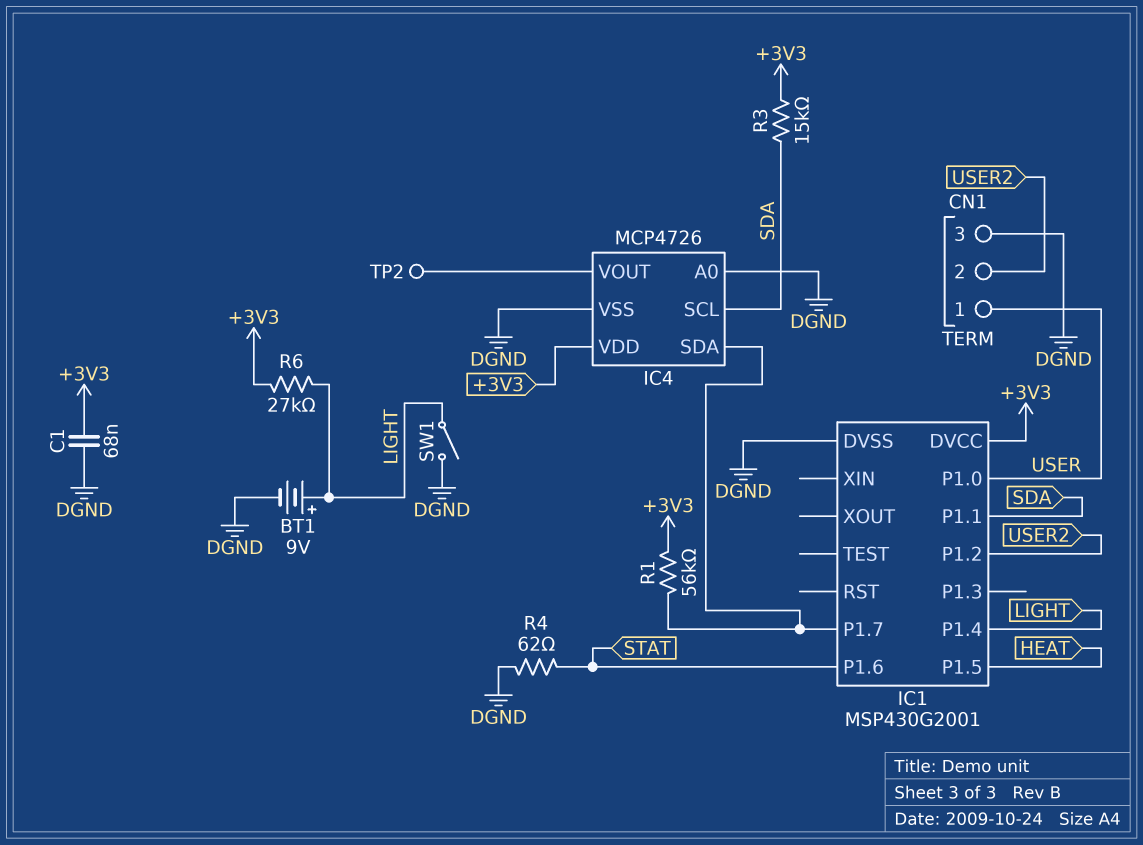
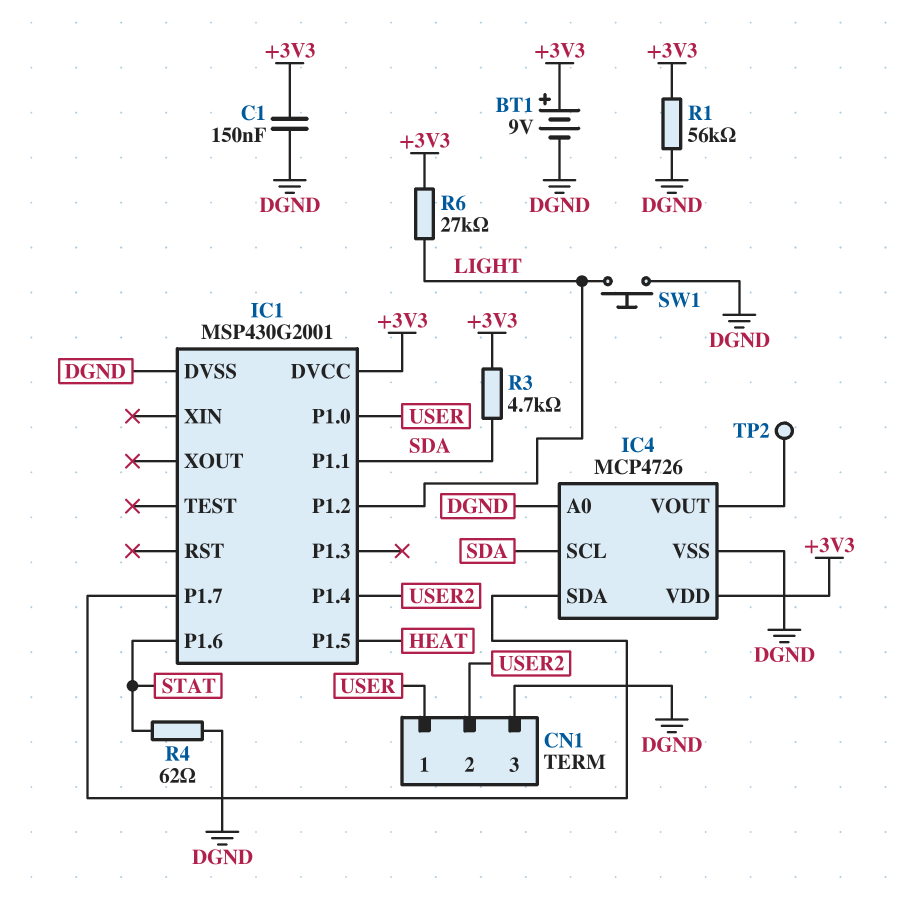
BT1: 9V (plus LIGHT, minus DGND) -> 9V (plus +3V3, minus DGND)
C1: 68nF (+3V3, DGND) -> 150nF (+3V3, DGND)
IC1 pin P1.2: USER2 -> LIGHT
IC1 pin P1.4: LIGHT -> USER2
R1: 56k (+3V3, IC1/P1.7) -> 56k (+3V3, DGND)
R3: 15k (+3V3, SDA) -> 4.7k (+3V3, SDA)
SW1: switch (DGND, LIGHT) -> button (DGND, LIGHT)

